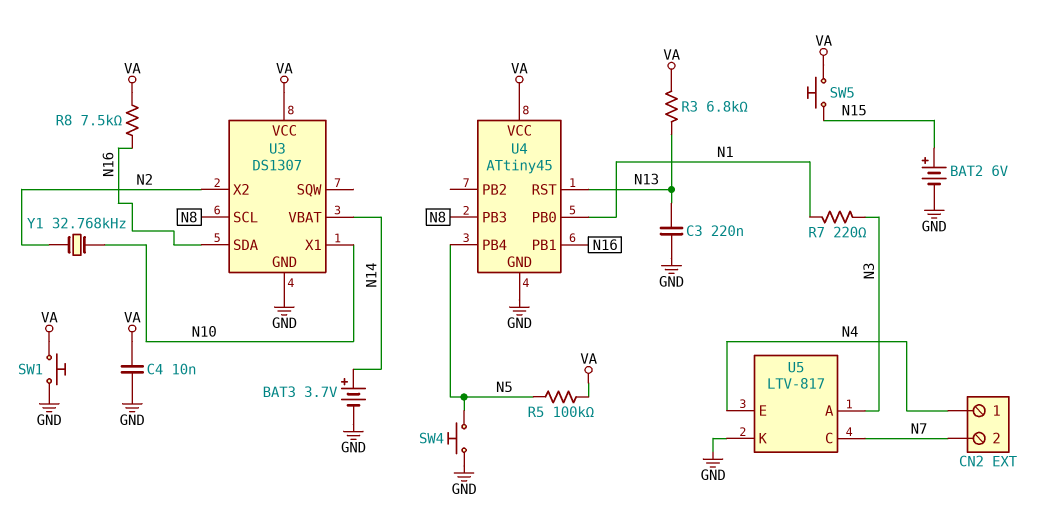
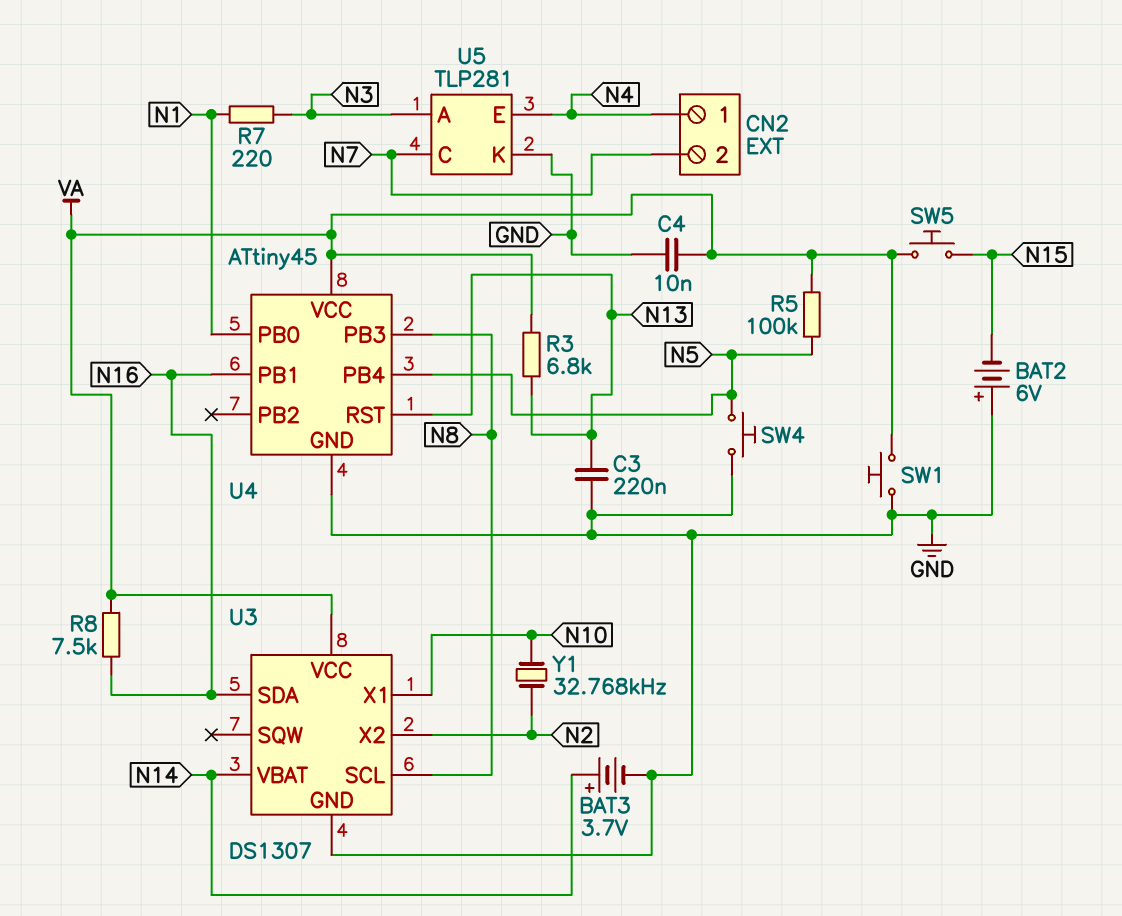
BAT2: 6V (plus N15, minus GND) -> 6V (plus GND, minus N15)
U5: LTV-817 -> TLP281

